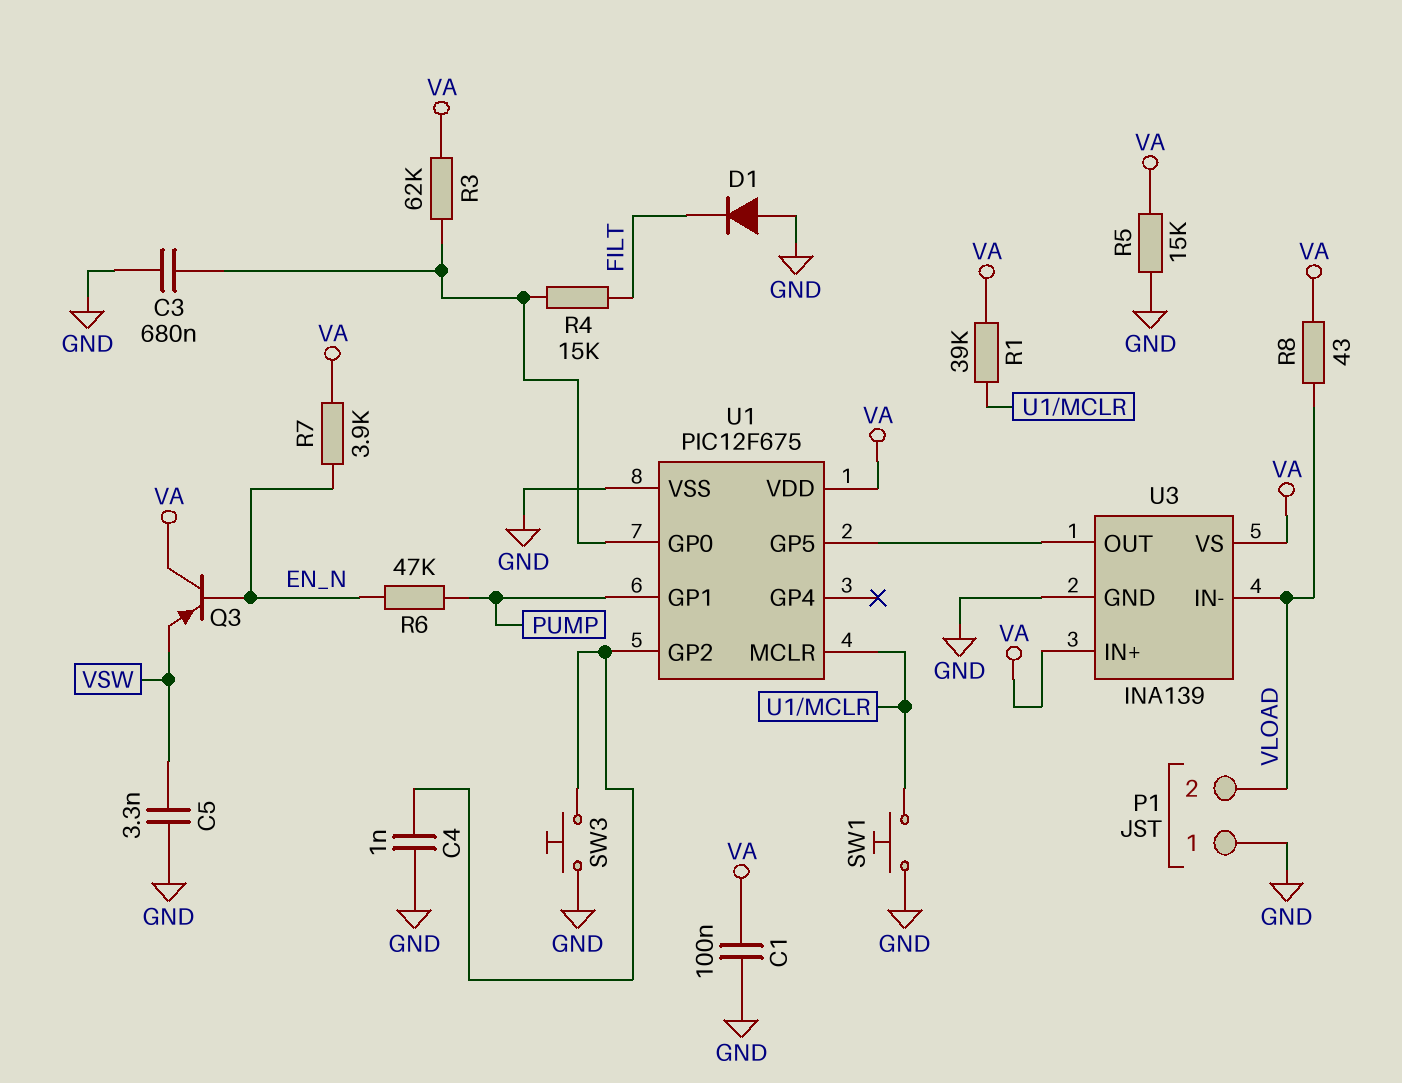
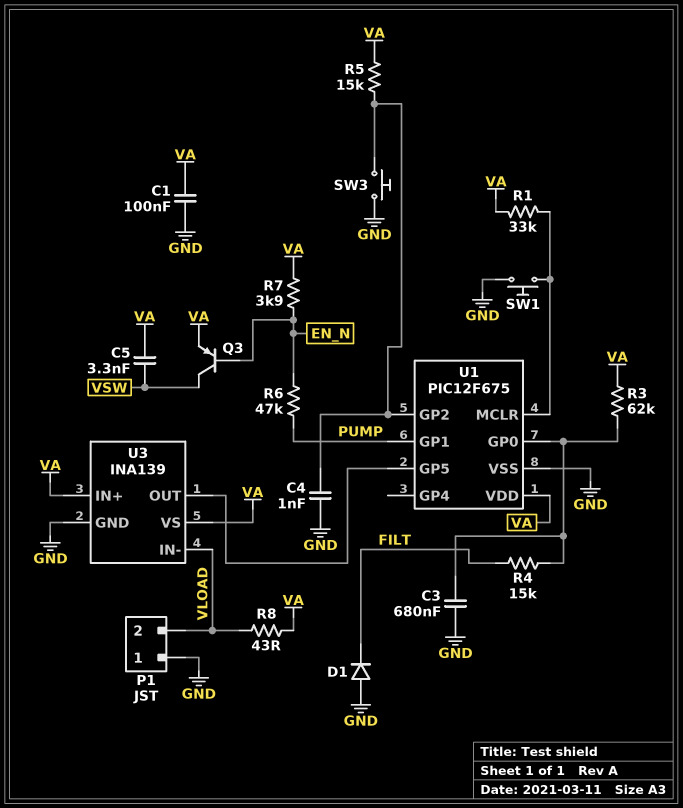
C5: 3.3nF (GND, VSW) -> 3.3nF (VA, VSW)
Q3: PNP (B EN_N, C VA, E VSW) -> PNP (B EN_N, C VSW, E VA)
R1: 39k (U1/MCLR, VA) -> 33k (U1/MCLR, VA)
R5: 15k (GND, VA) -> 15k (U1/GP2, VA)

